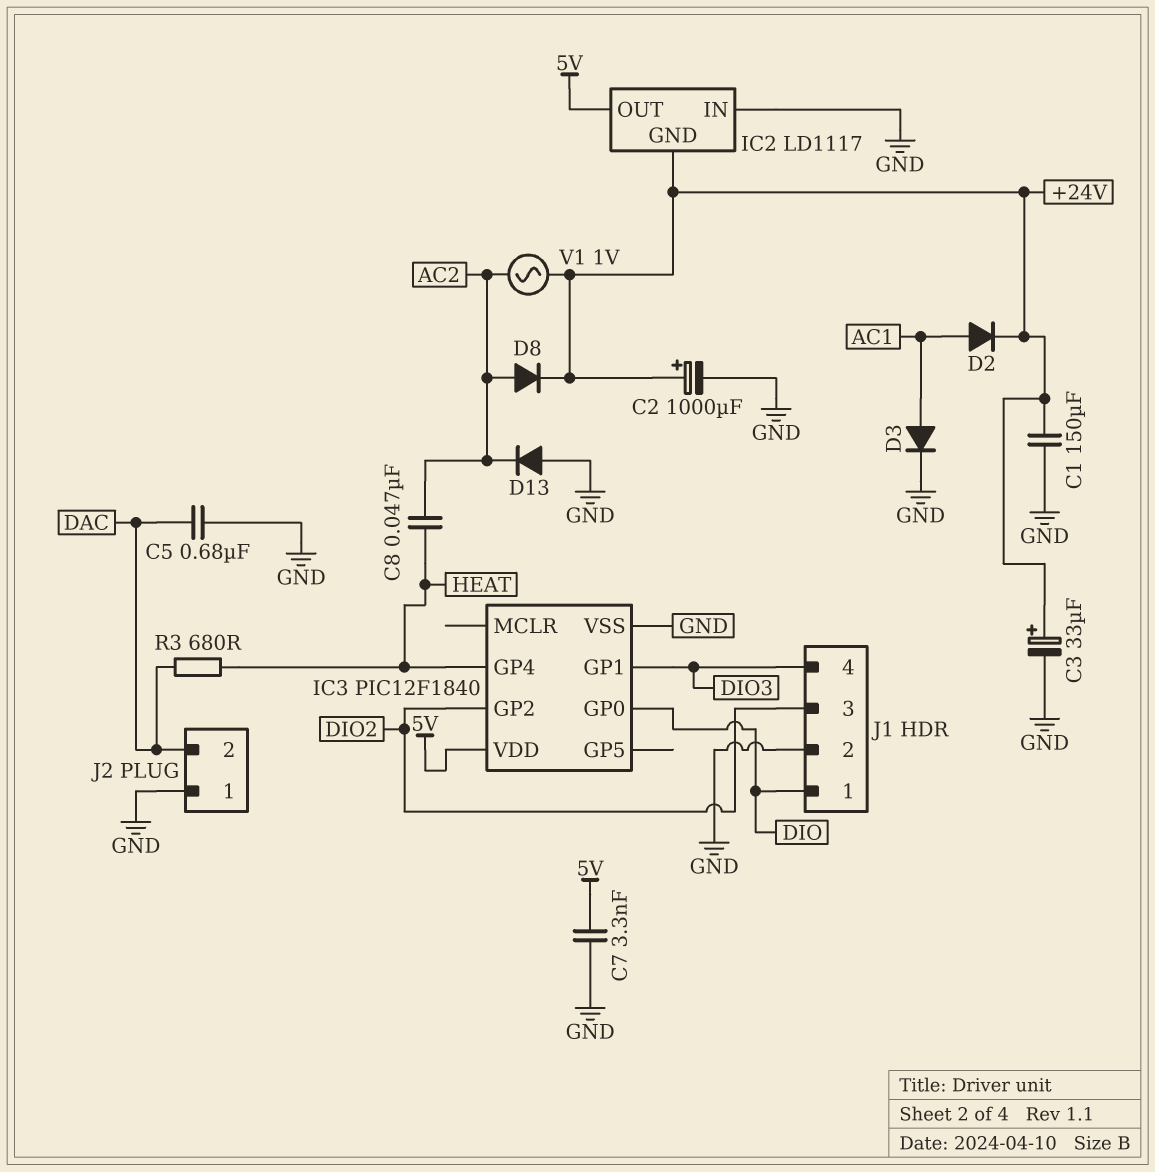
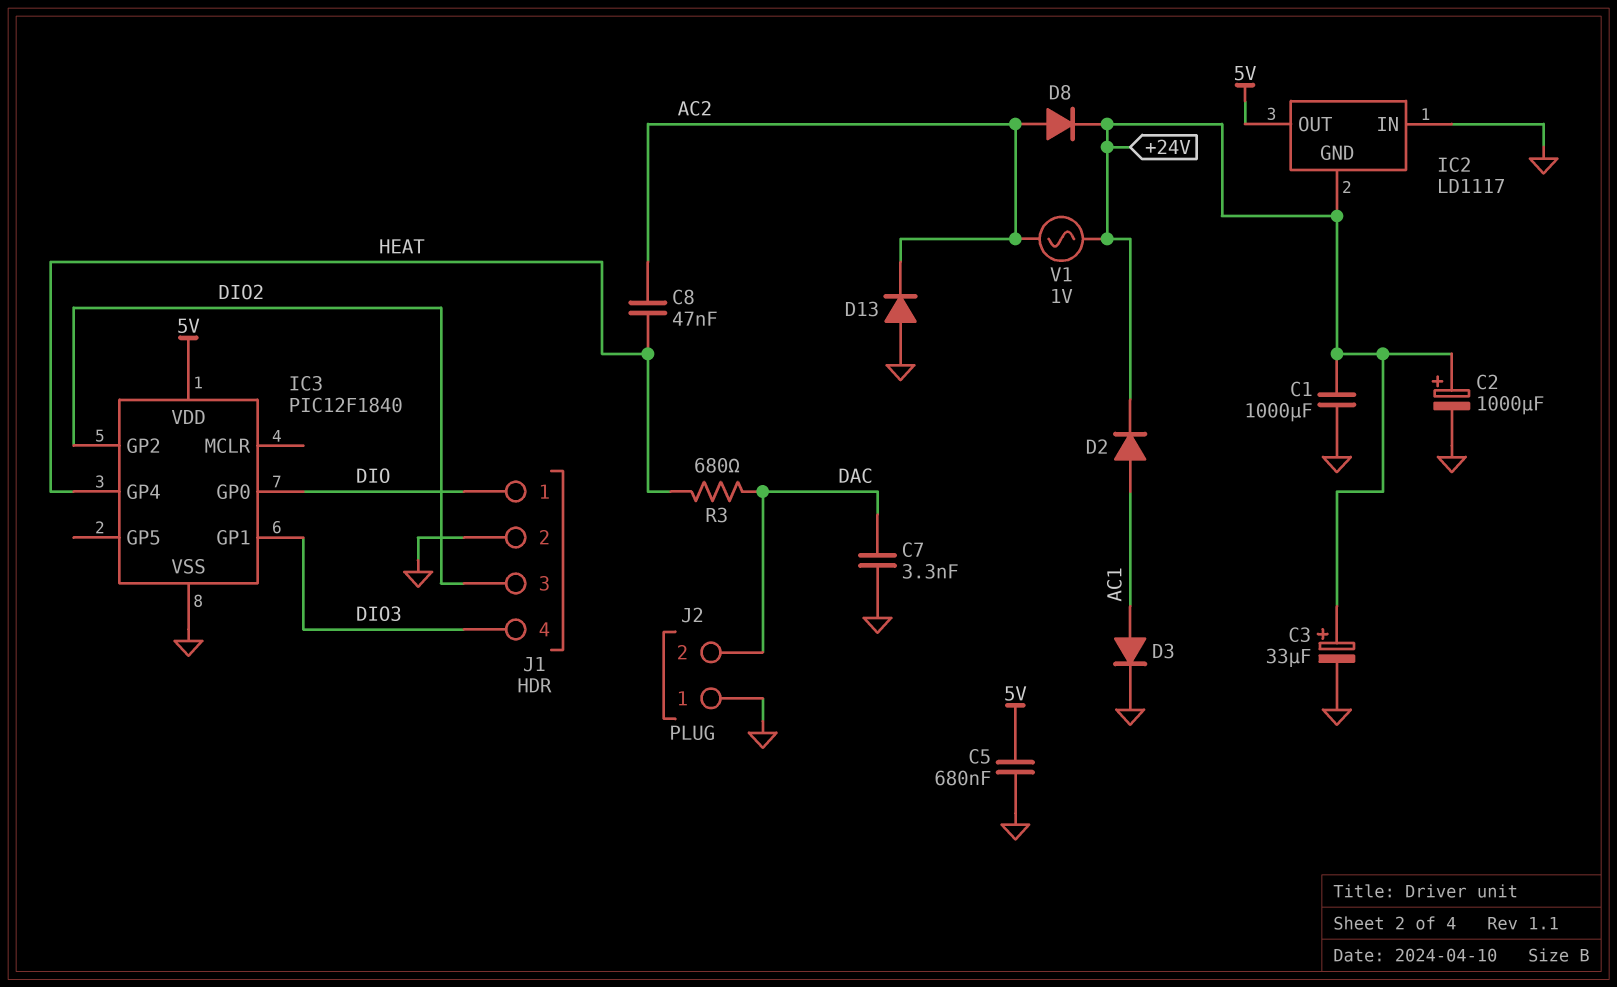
C1: 150uF (+24V, GND) -> 1000uF (+24V, GND)
C5: 680nF (DAC, GND) -> 680nF (5V, GND)
C7: 3.3nF (5V, GND) -> 3.3nF (DAC, GND)

